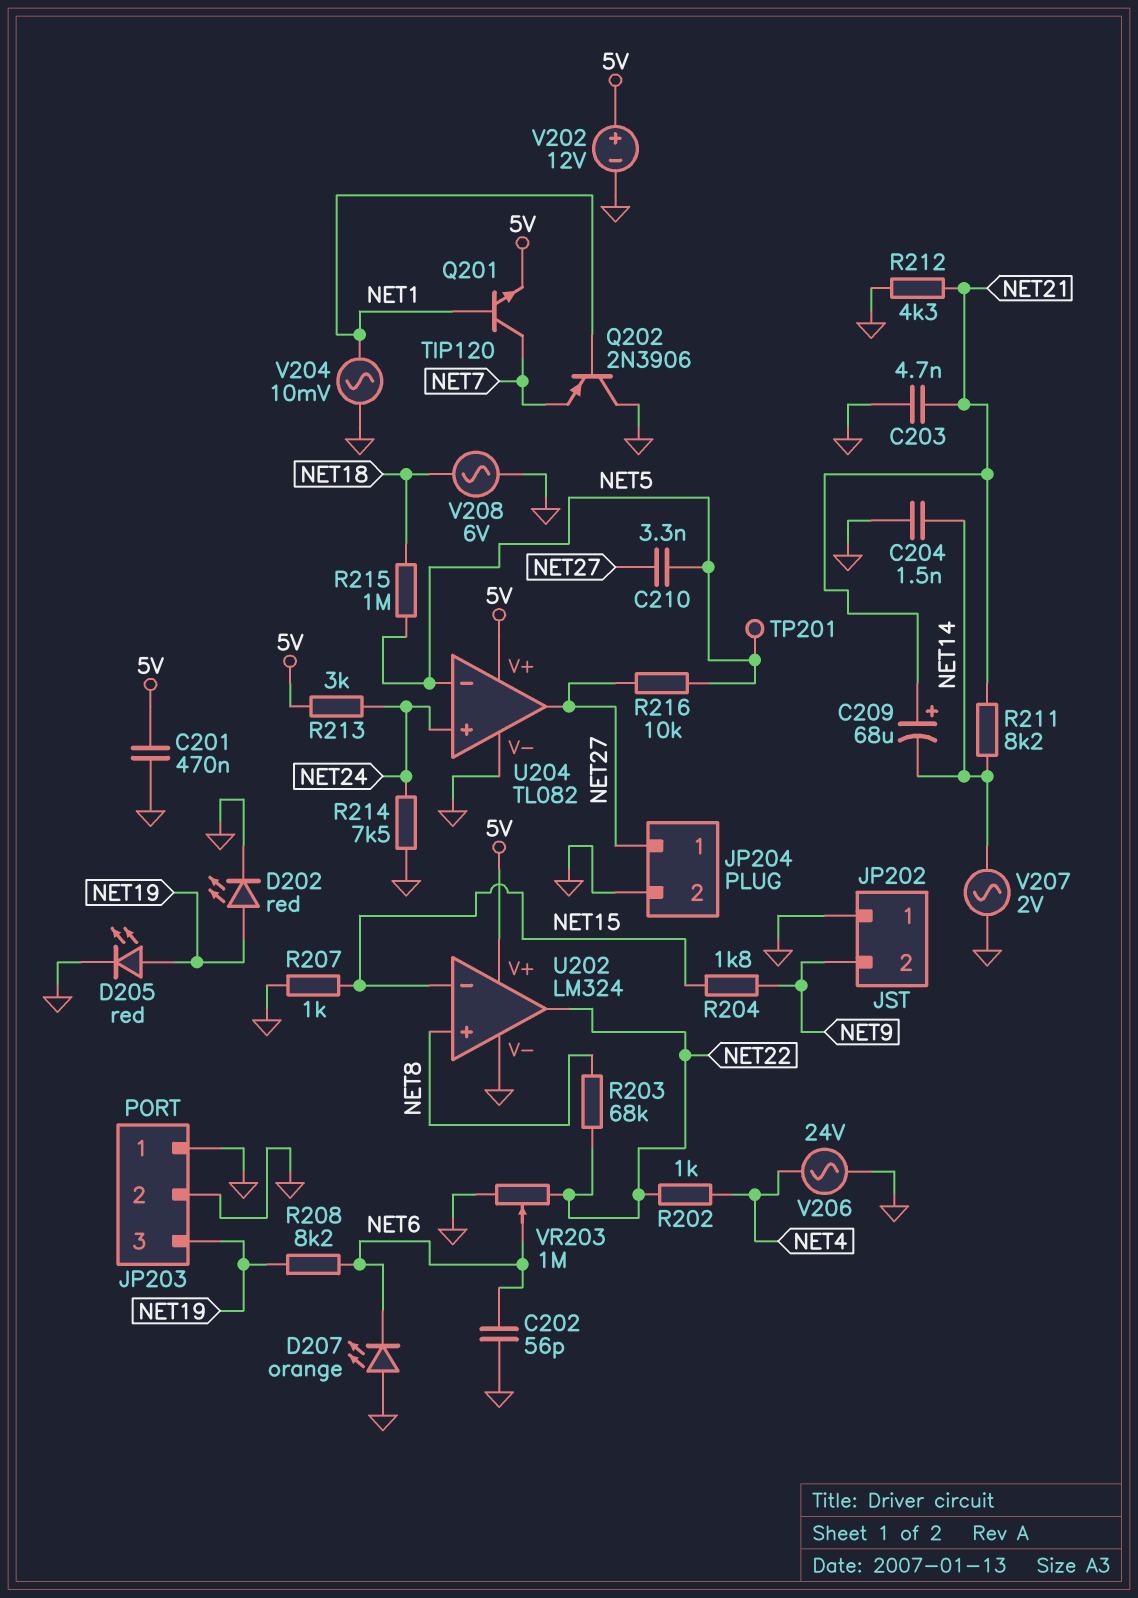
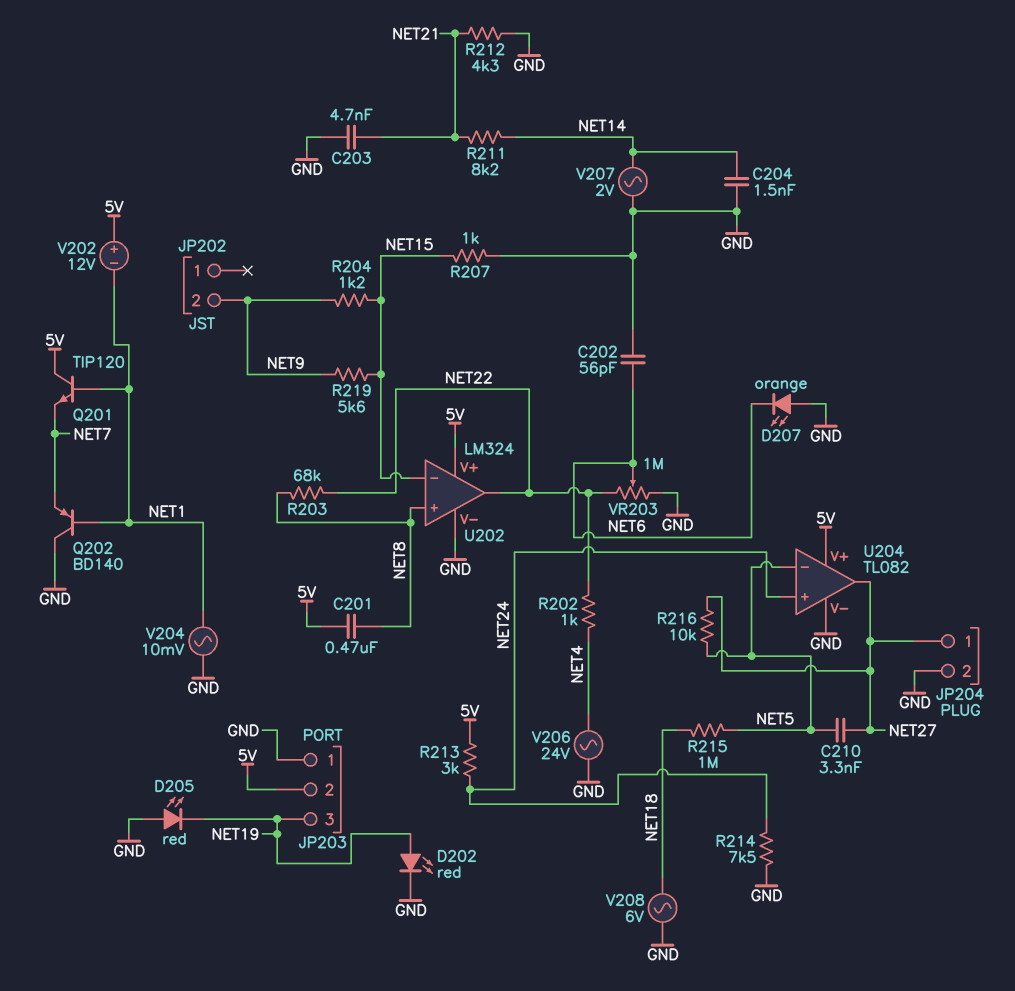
C201: 470nF (5V, GND) -> 470nF (5V, NET8)
C209: 68uF (plus NET21, minus NET14) -> none
D205: LED red (A NET19, K GND) -> LED red (A GND, K NET19)
JP202 pin 1: GND -> none
JP203 pin 2: GND -> 5V
Q201: NPN TIP120 (B NET1, C NET7, E 5V) -> NPN TIP120 (B NET1, C 5V, E NET7)
Q202: PNP 2N3906 (B NET1, C GND, E NET7) -> PNP BD140 (B NET1, C GND, E NET7)
R204: 1.8k (NET9, NET15) -> 1.2k (NET9, NET15)
R208: 8.2k (NET6, NET19) -> none
R219: none -> 5.6k (NET9, NET15)
TP201: test point (NET5) -> none
V202: 12V (plus 5V, minus GND) -> 12V (plus 5V, minus NET1)

